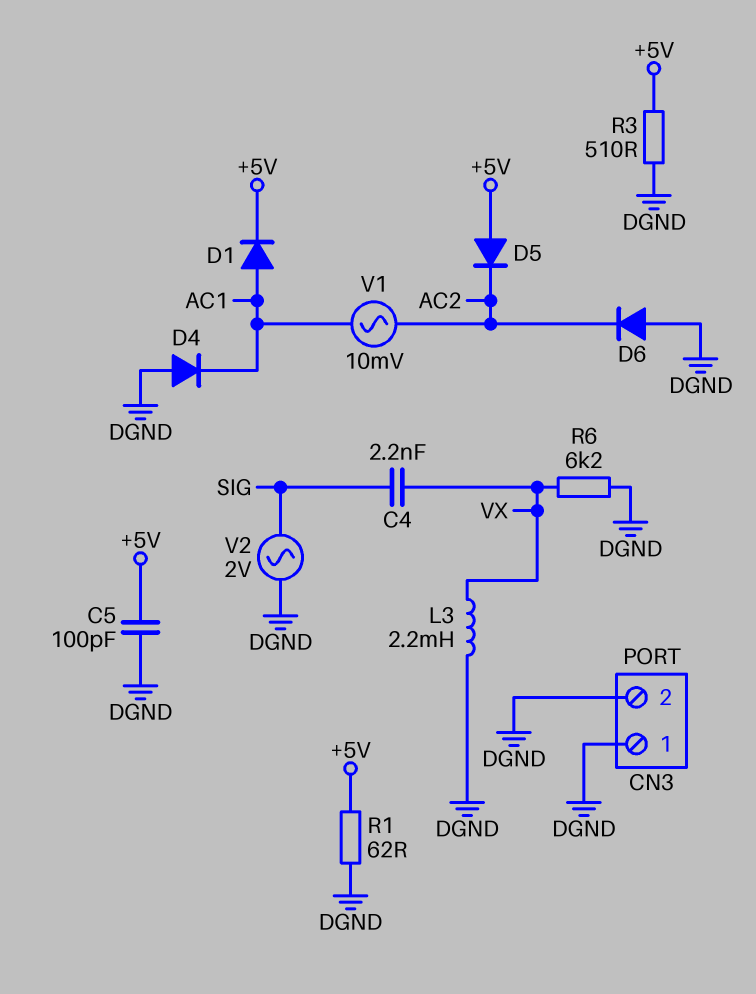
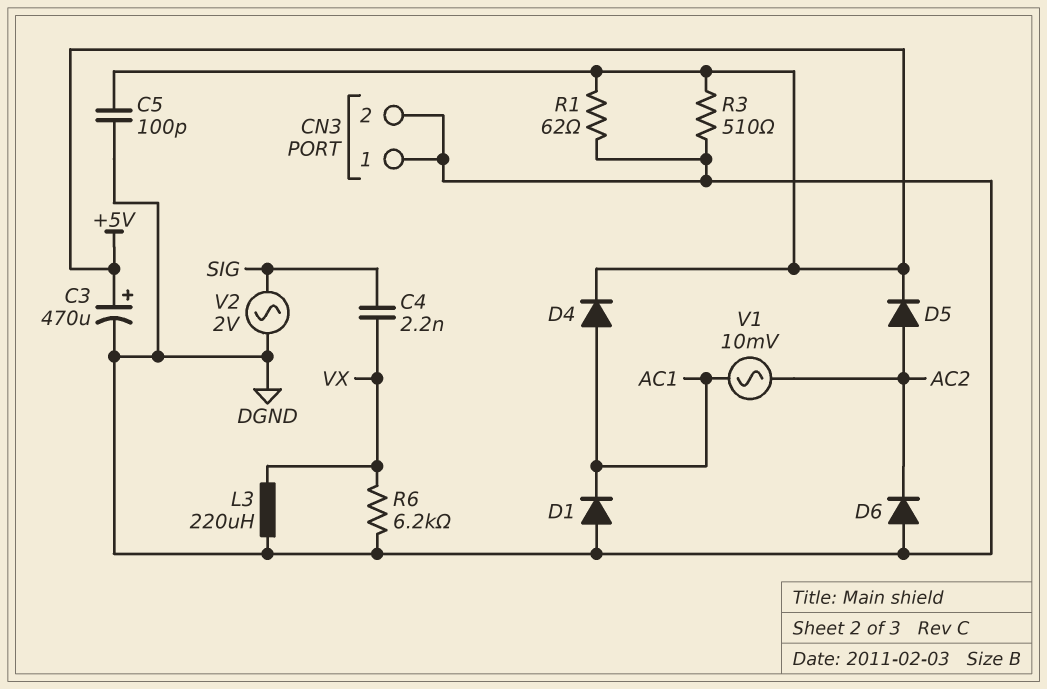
C3: none -> 470uF (plus +5V, minus DGND)
D1: diode (A AC1, K +5V) -> diode (A DGND, K AC1)
D4: diode (A DGND, K AC1) -> diode (A AC1, K +5V)
D5: diode (A +5V, K AC2) -> diode (A AC2, K +5V)
L3: 2.2mH (DGND, VX) -> 220uH (DGND, VX)

